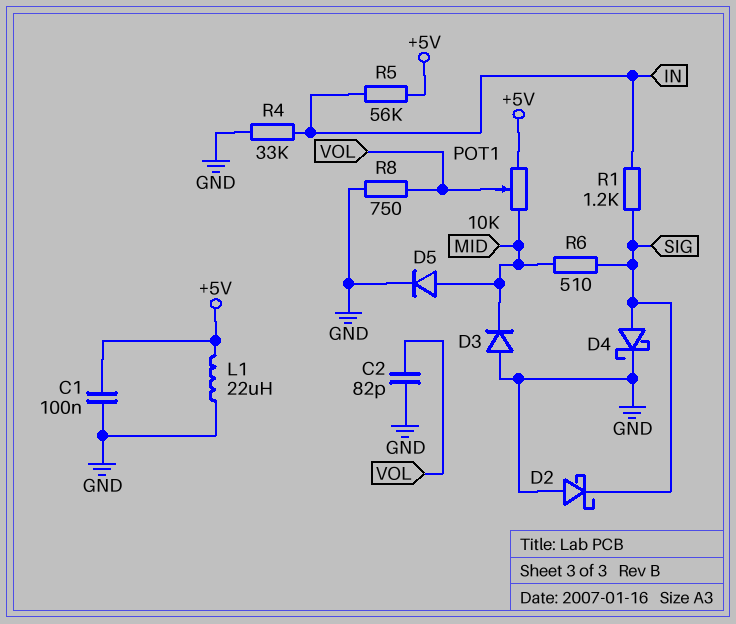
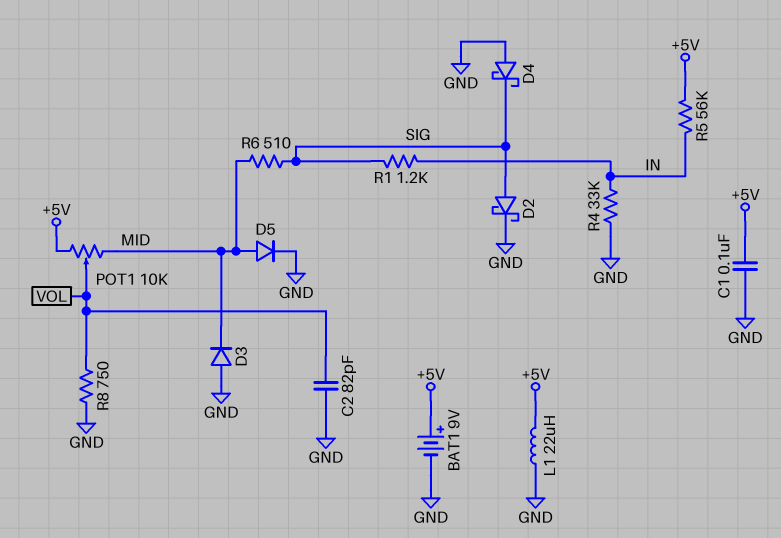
BAT1: none -> 9V (plus +5V, minus GND)
D2: schottky (A GND, K SIG) -> schottky (A SIG, K GND)
D4: schottky (A SIG, K GND) -> schottky (A GND, K SIG)

